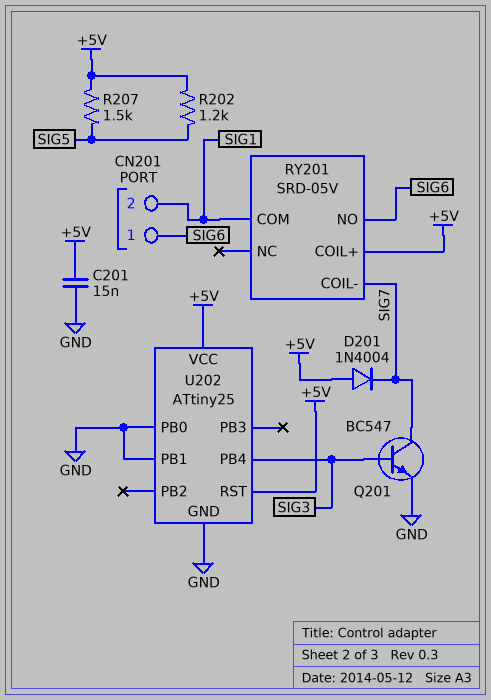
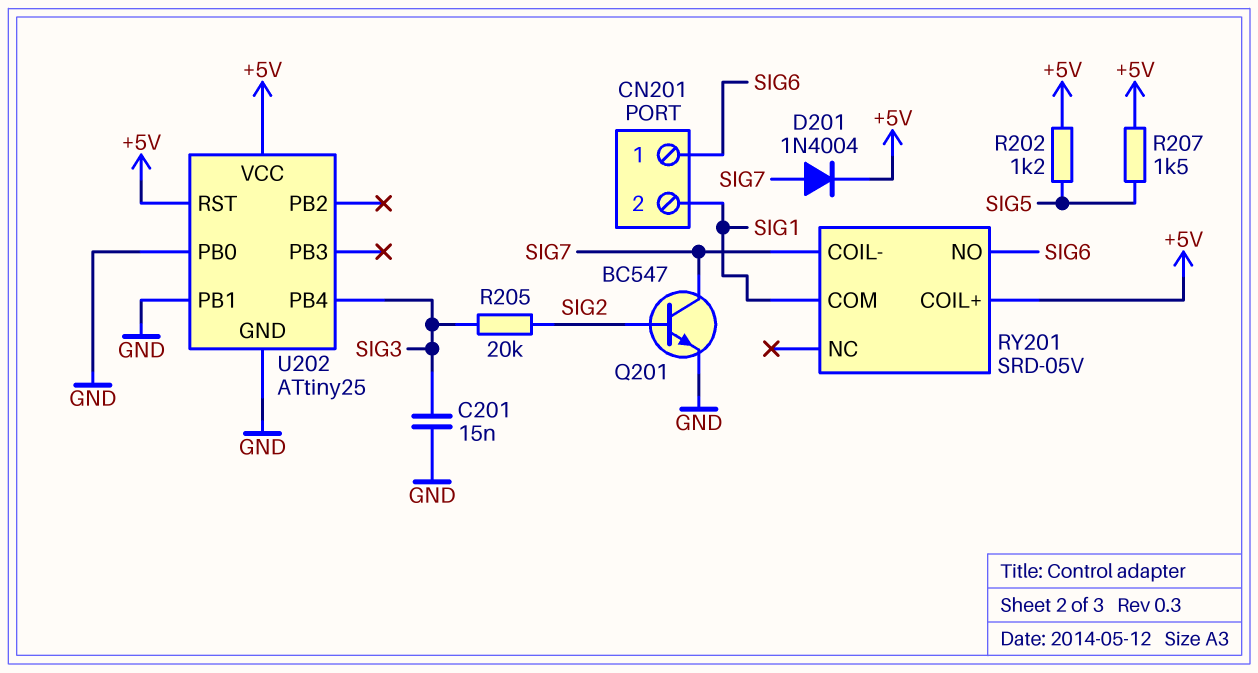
C201: 15nF (+5V, GND) -> 15nF (GND, SIG3)
D201: diode 1N4004 (A +5V, K SIG7) -> diode 1N4004 (A SIG7, K +5V)
Q201: NPN BC547 (B SIG3, C SIG7, E GND) -> NPN BC547 (B SIG2, C SIG7, E GND)
R205: none -> 20k (SIG2, SIG3)

